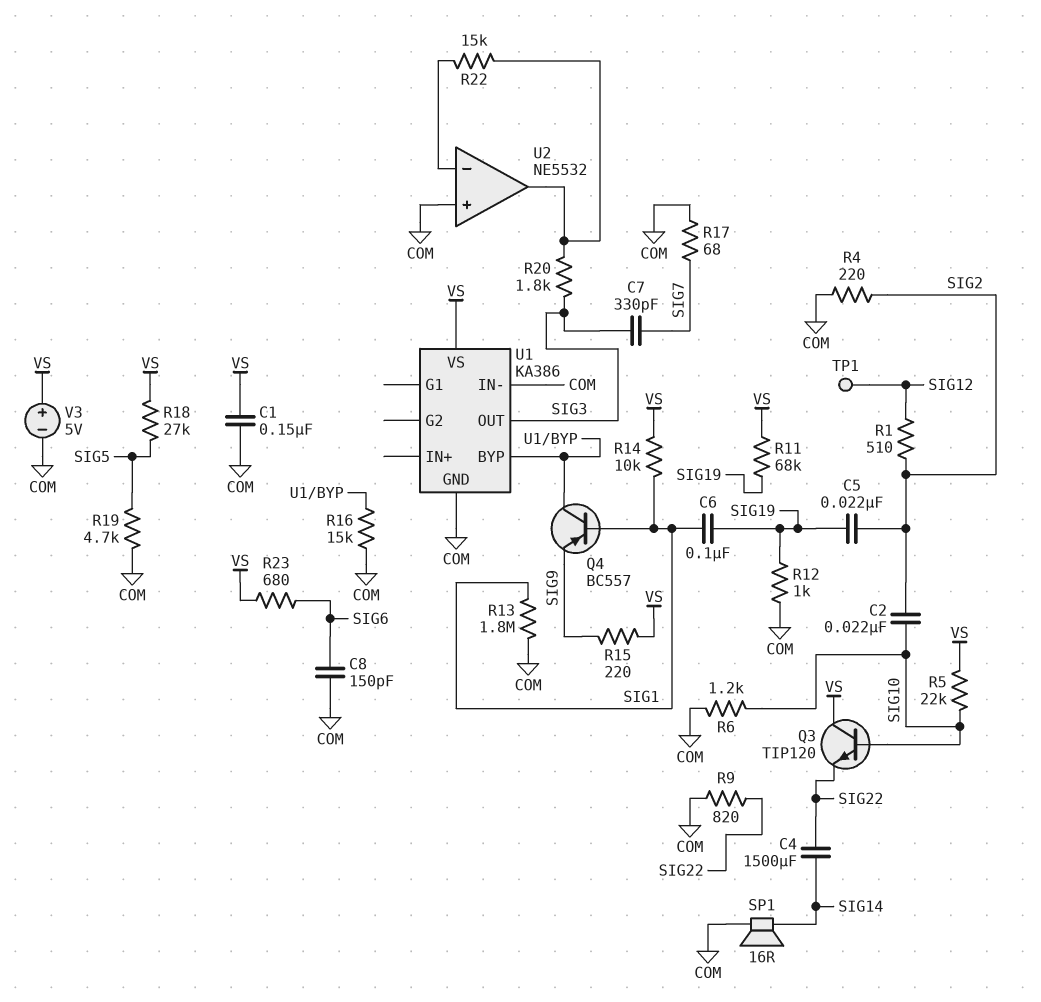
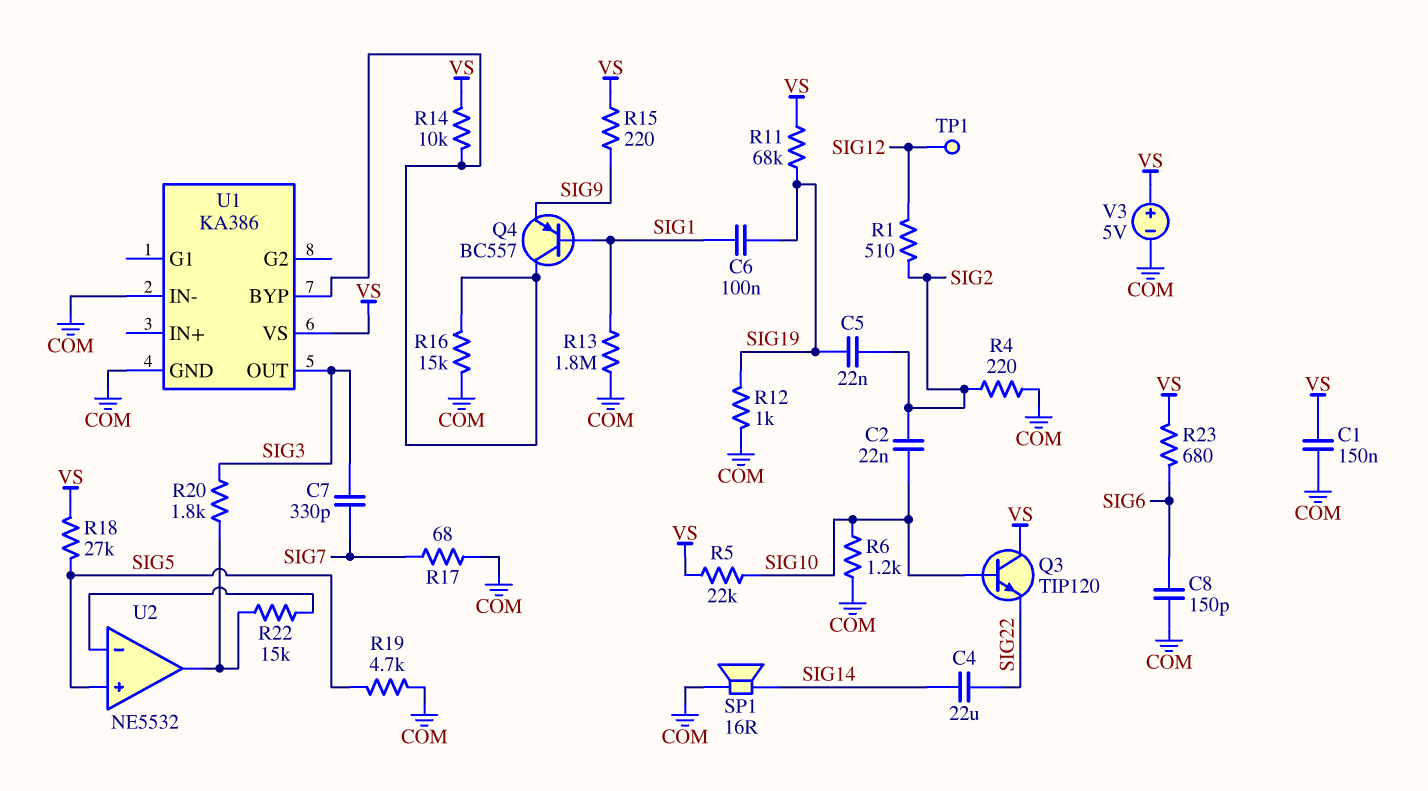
C4: 1500uF (SIG14, SIG22) -> 22uF (SIG14, SIG22)
R9: 820 (COM, SIG22) -> none
R14: 10k (SIG1, VS) -> 10k (U1/BYP, VS)
U2 pin in+: COM -> SIG5

